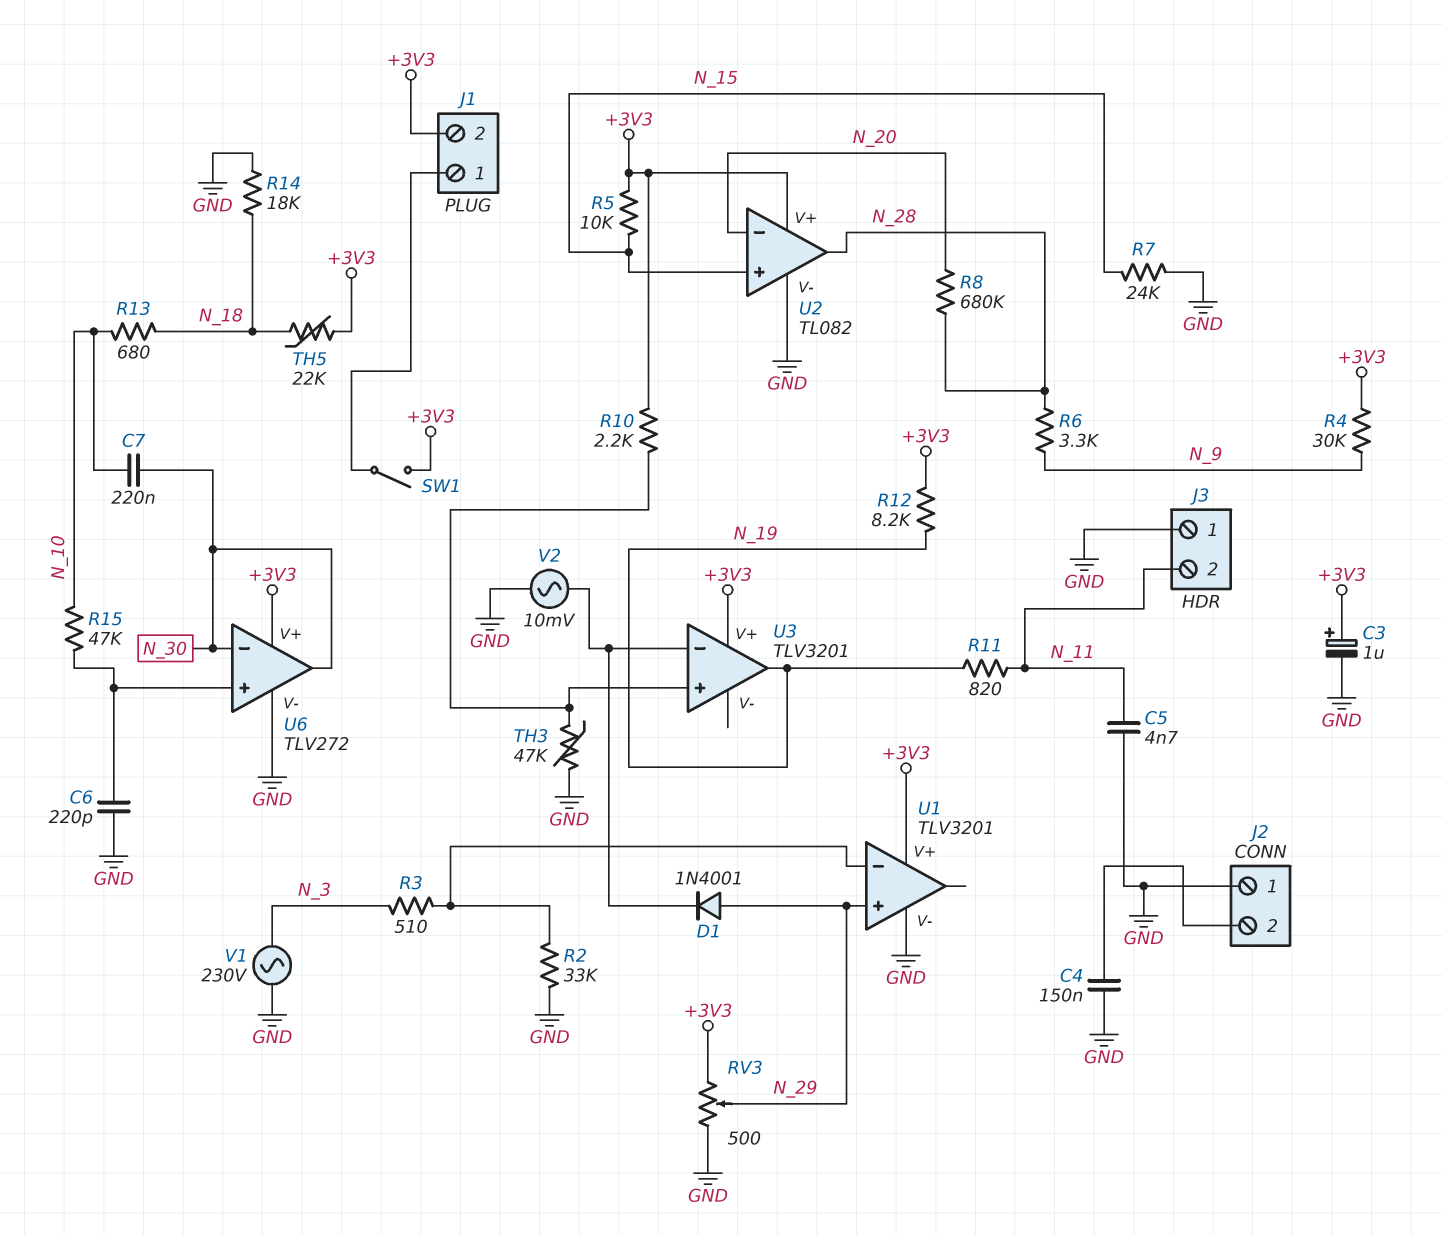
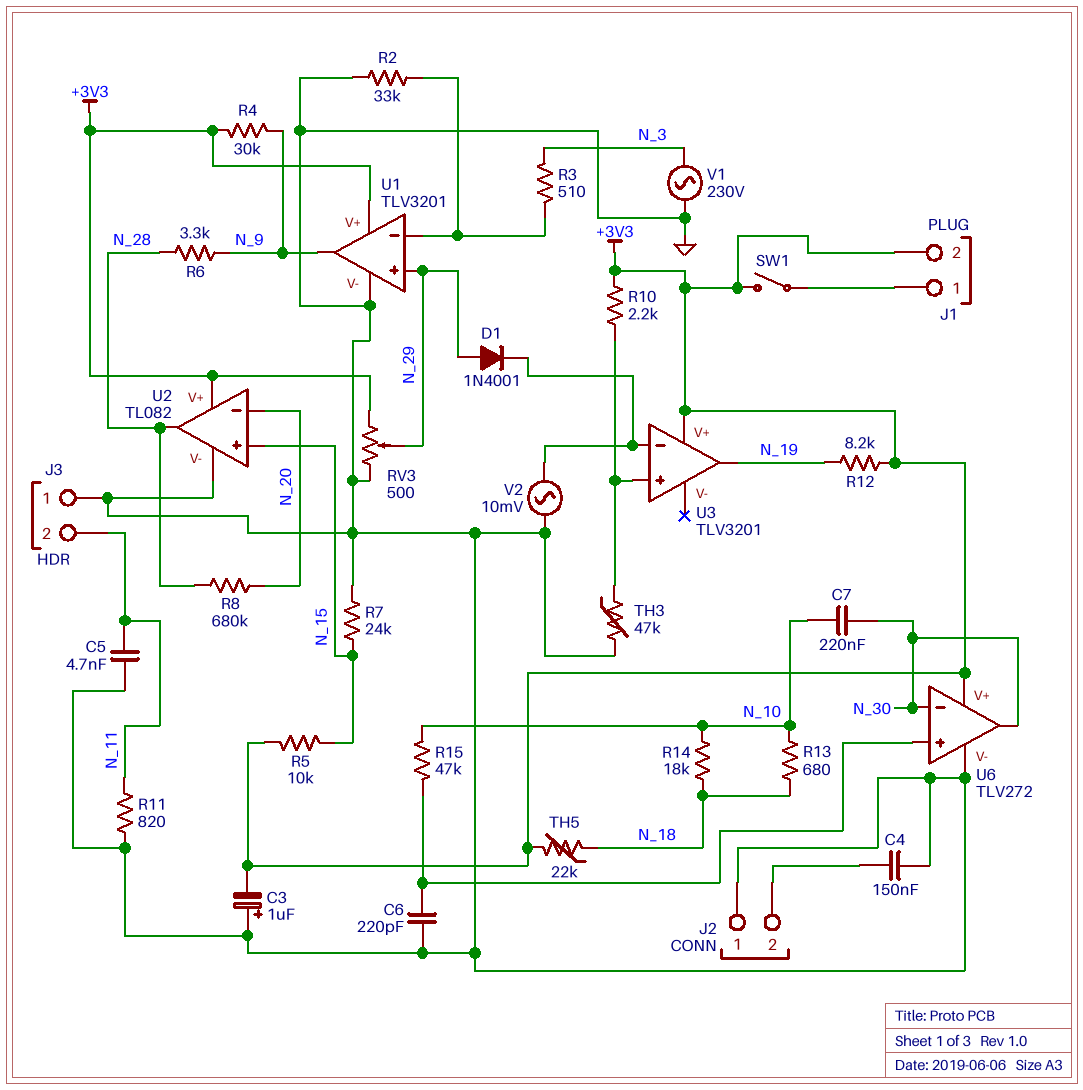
C3: 1uF (plus +3V3, minus GND) -> 1uF (plus GND, minus +3V3)
R11: 820 (N_11, N_19) -> 820 (GND, N_11)
R14: 18k (GND, N_18) -> 18k (N_10, N_18)
U1 pin out: none -> N_9

